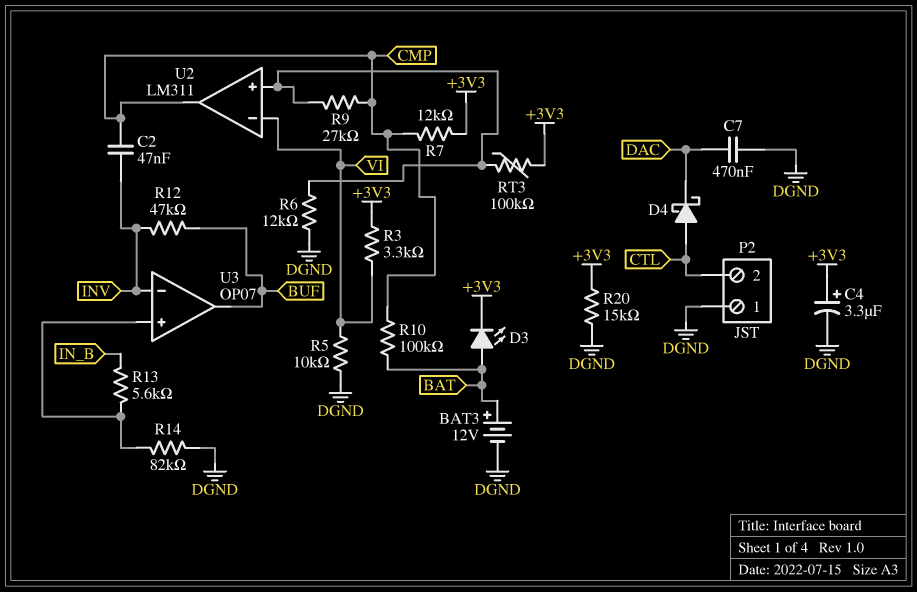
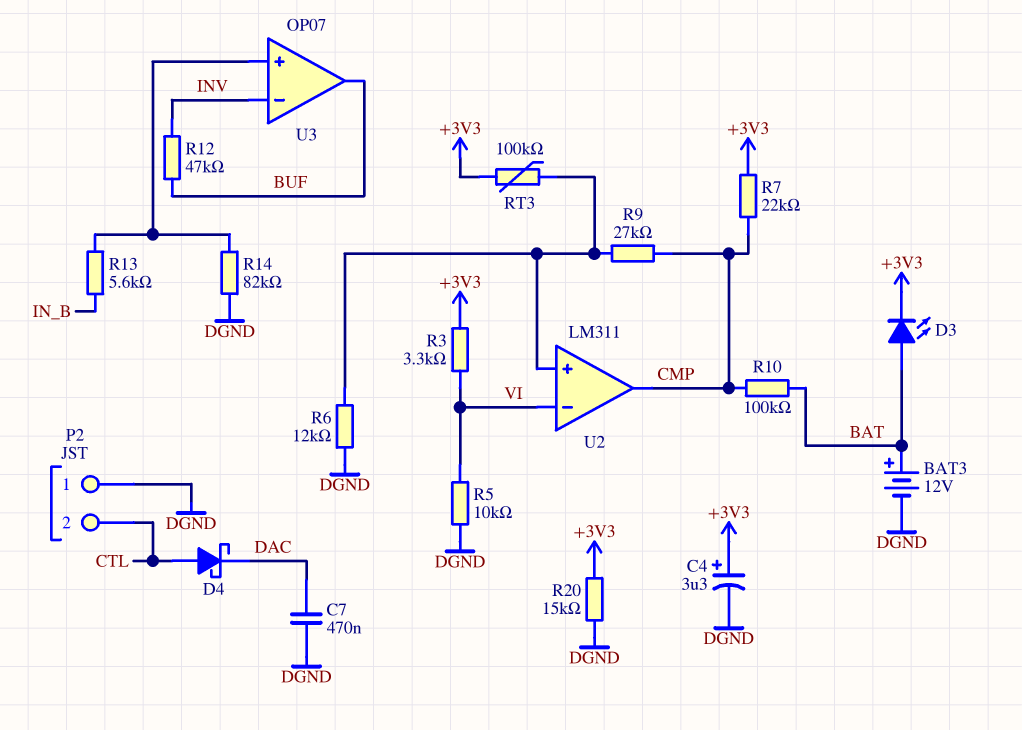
C2: 47nF (CMP, INV) -> none
R7: 12k (+3V3, CMP) -> 22k (+3V3, CMP)

